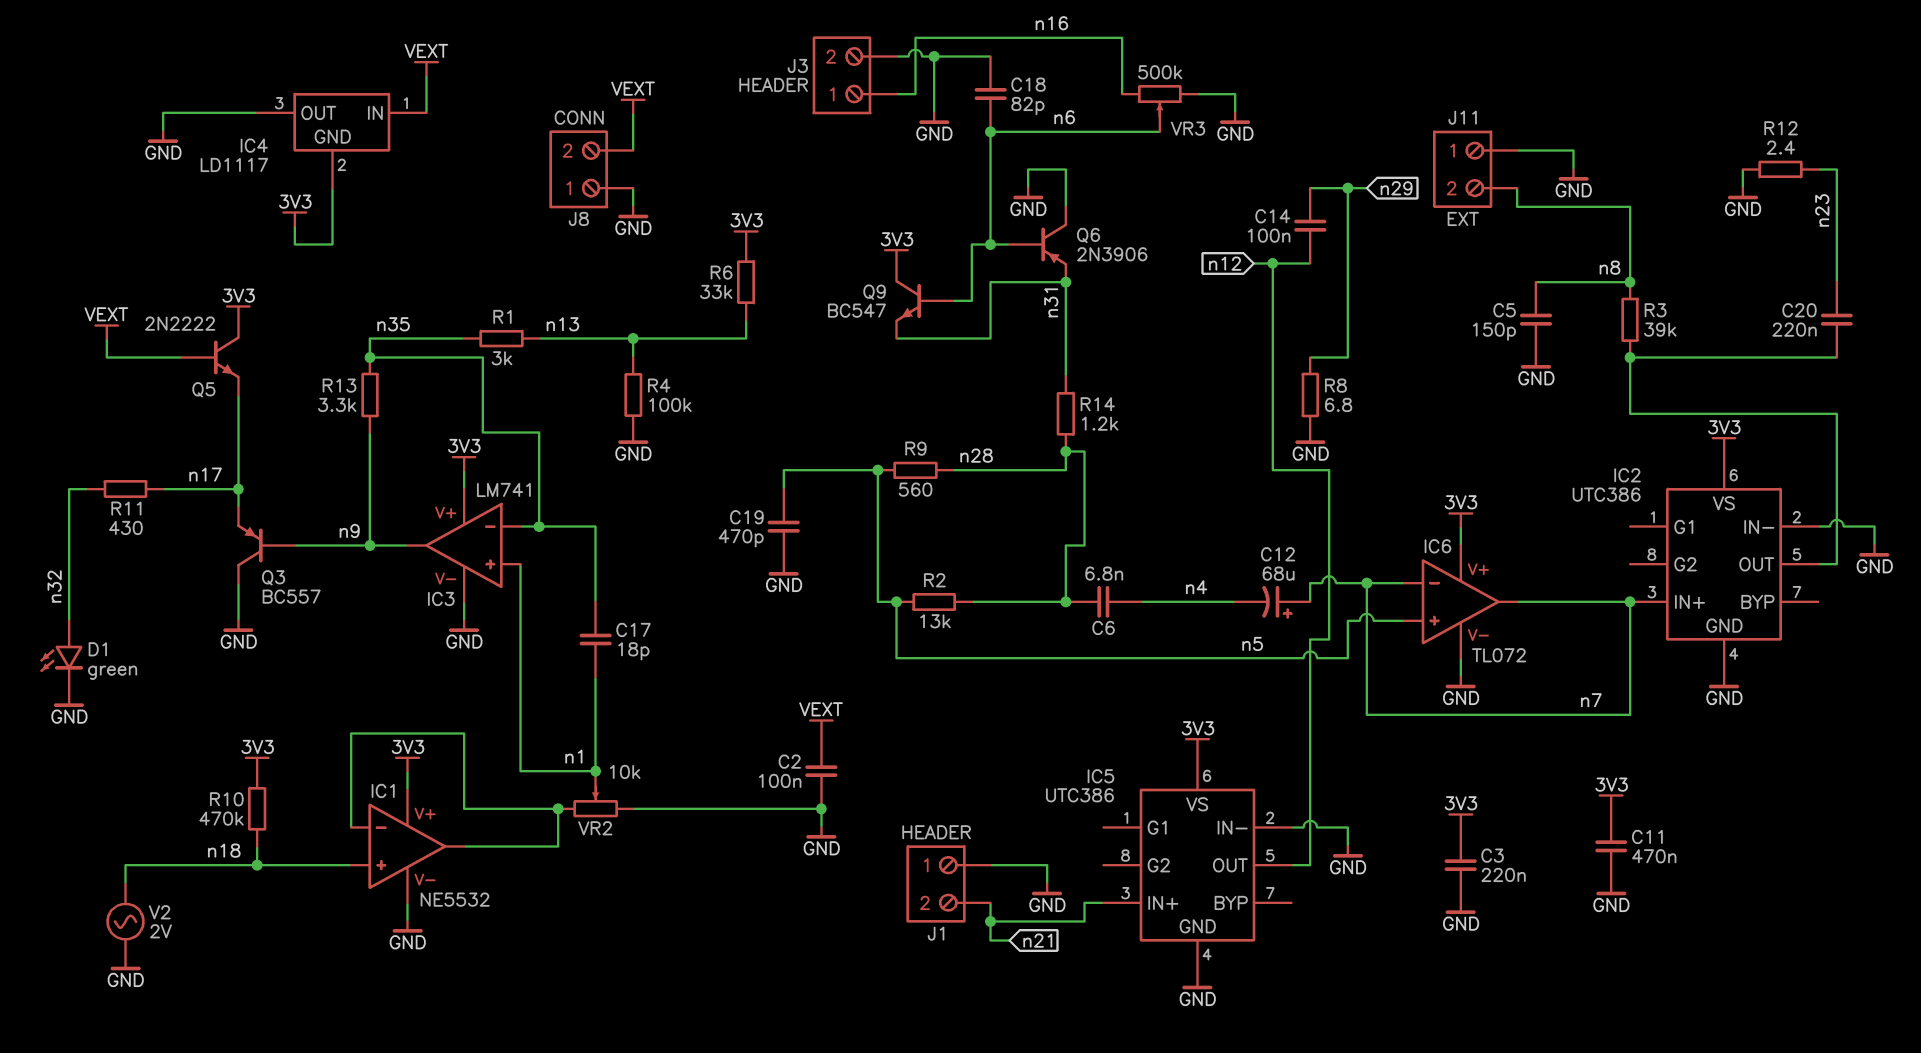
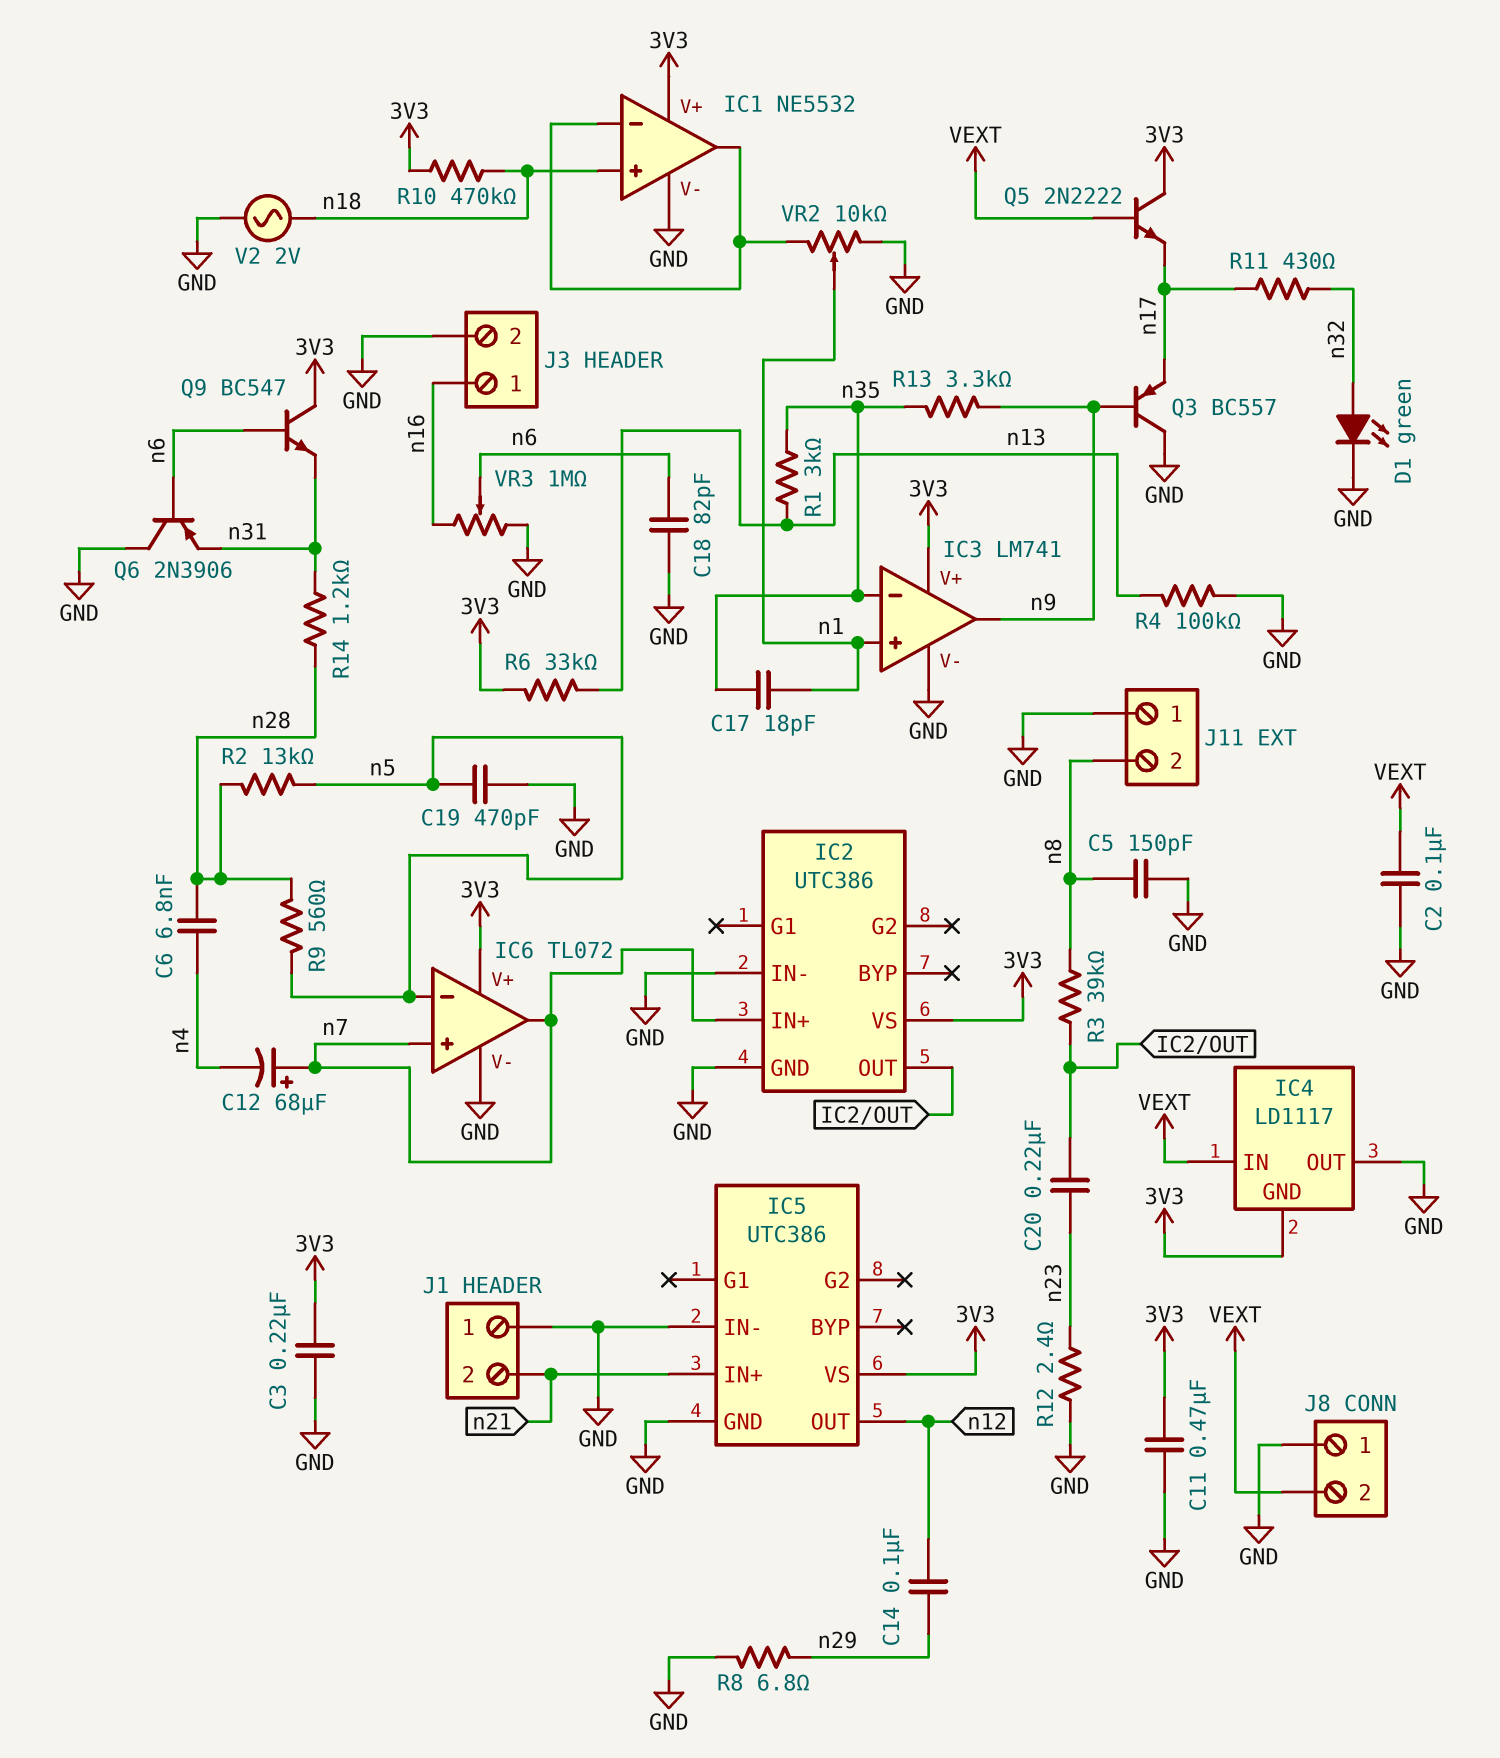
IC6 pin in+: n5 -> n7
IC6 pin in-: n7 -> n5
VR3: 500k (GND, n16, wiper n6) -> 1M (GND, n16, wiper n6)

